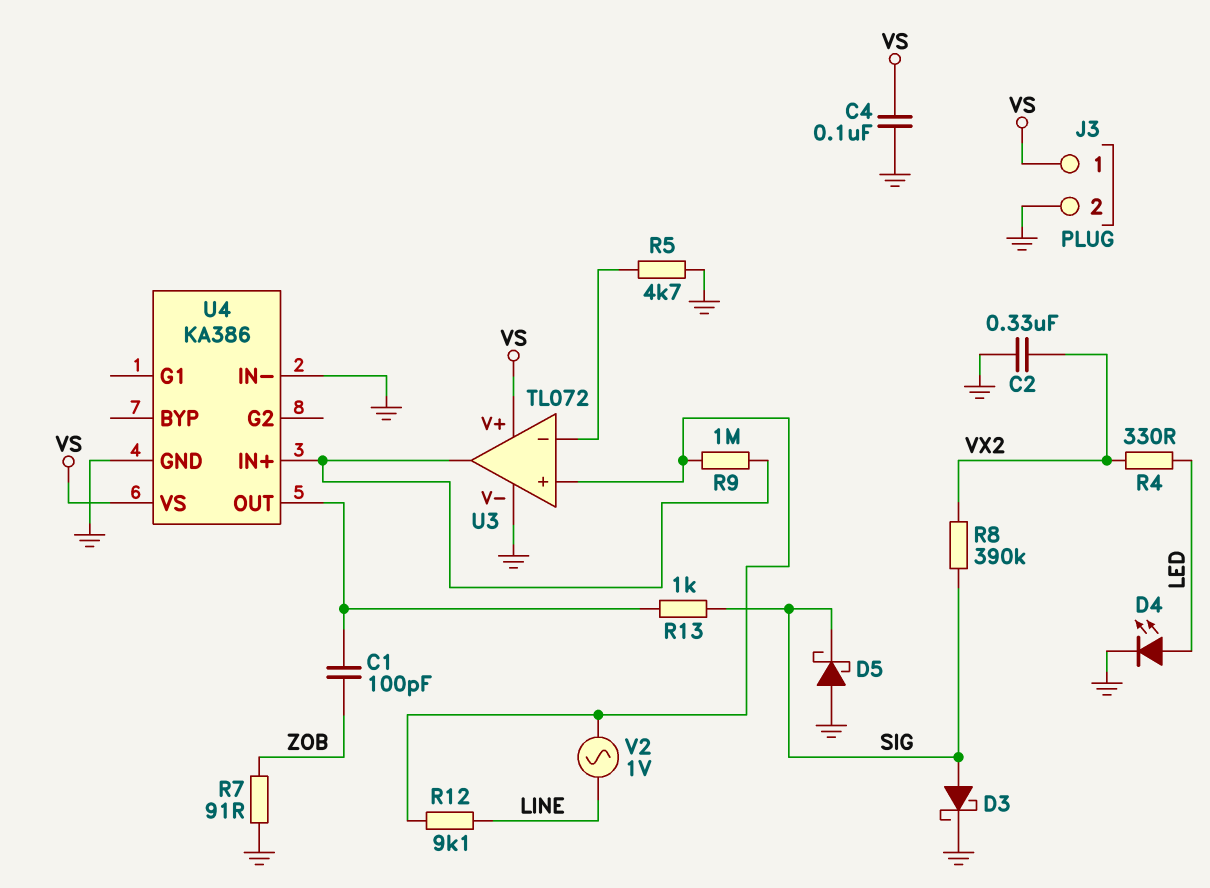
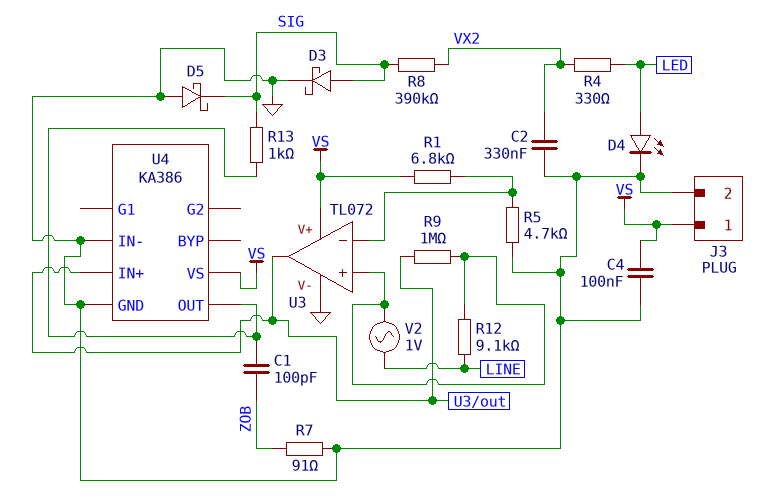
R1: none -> 6.8k (U3/in-, VS)

